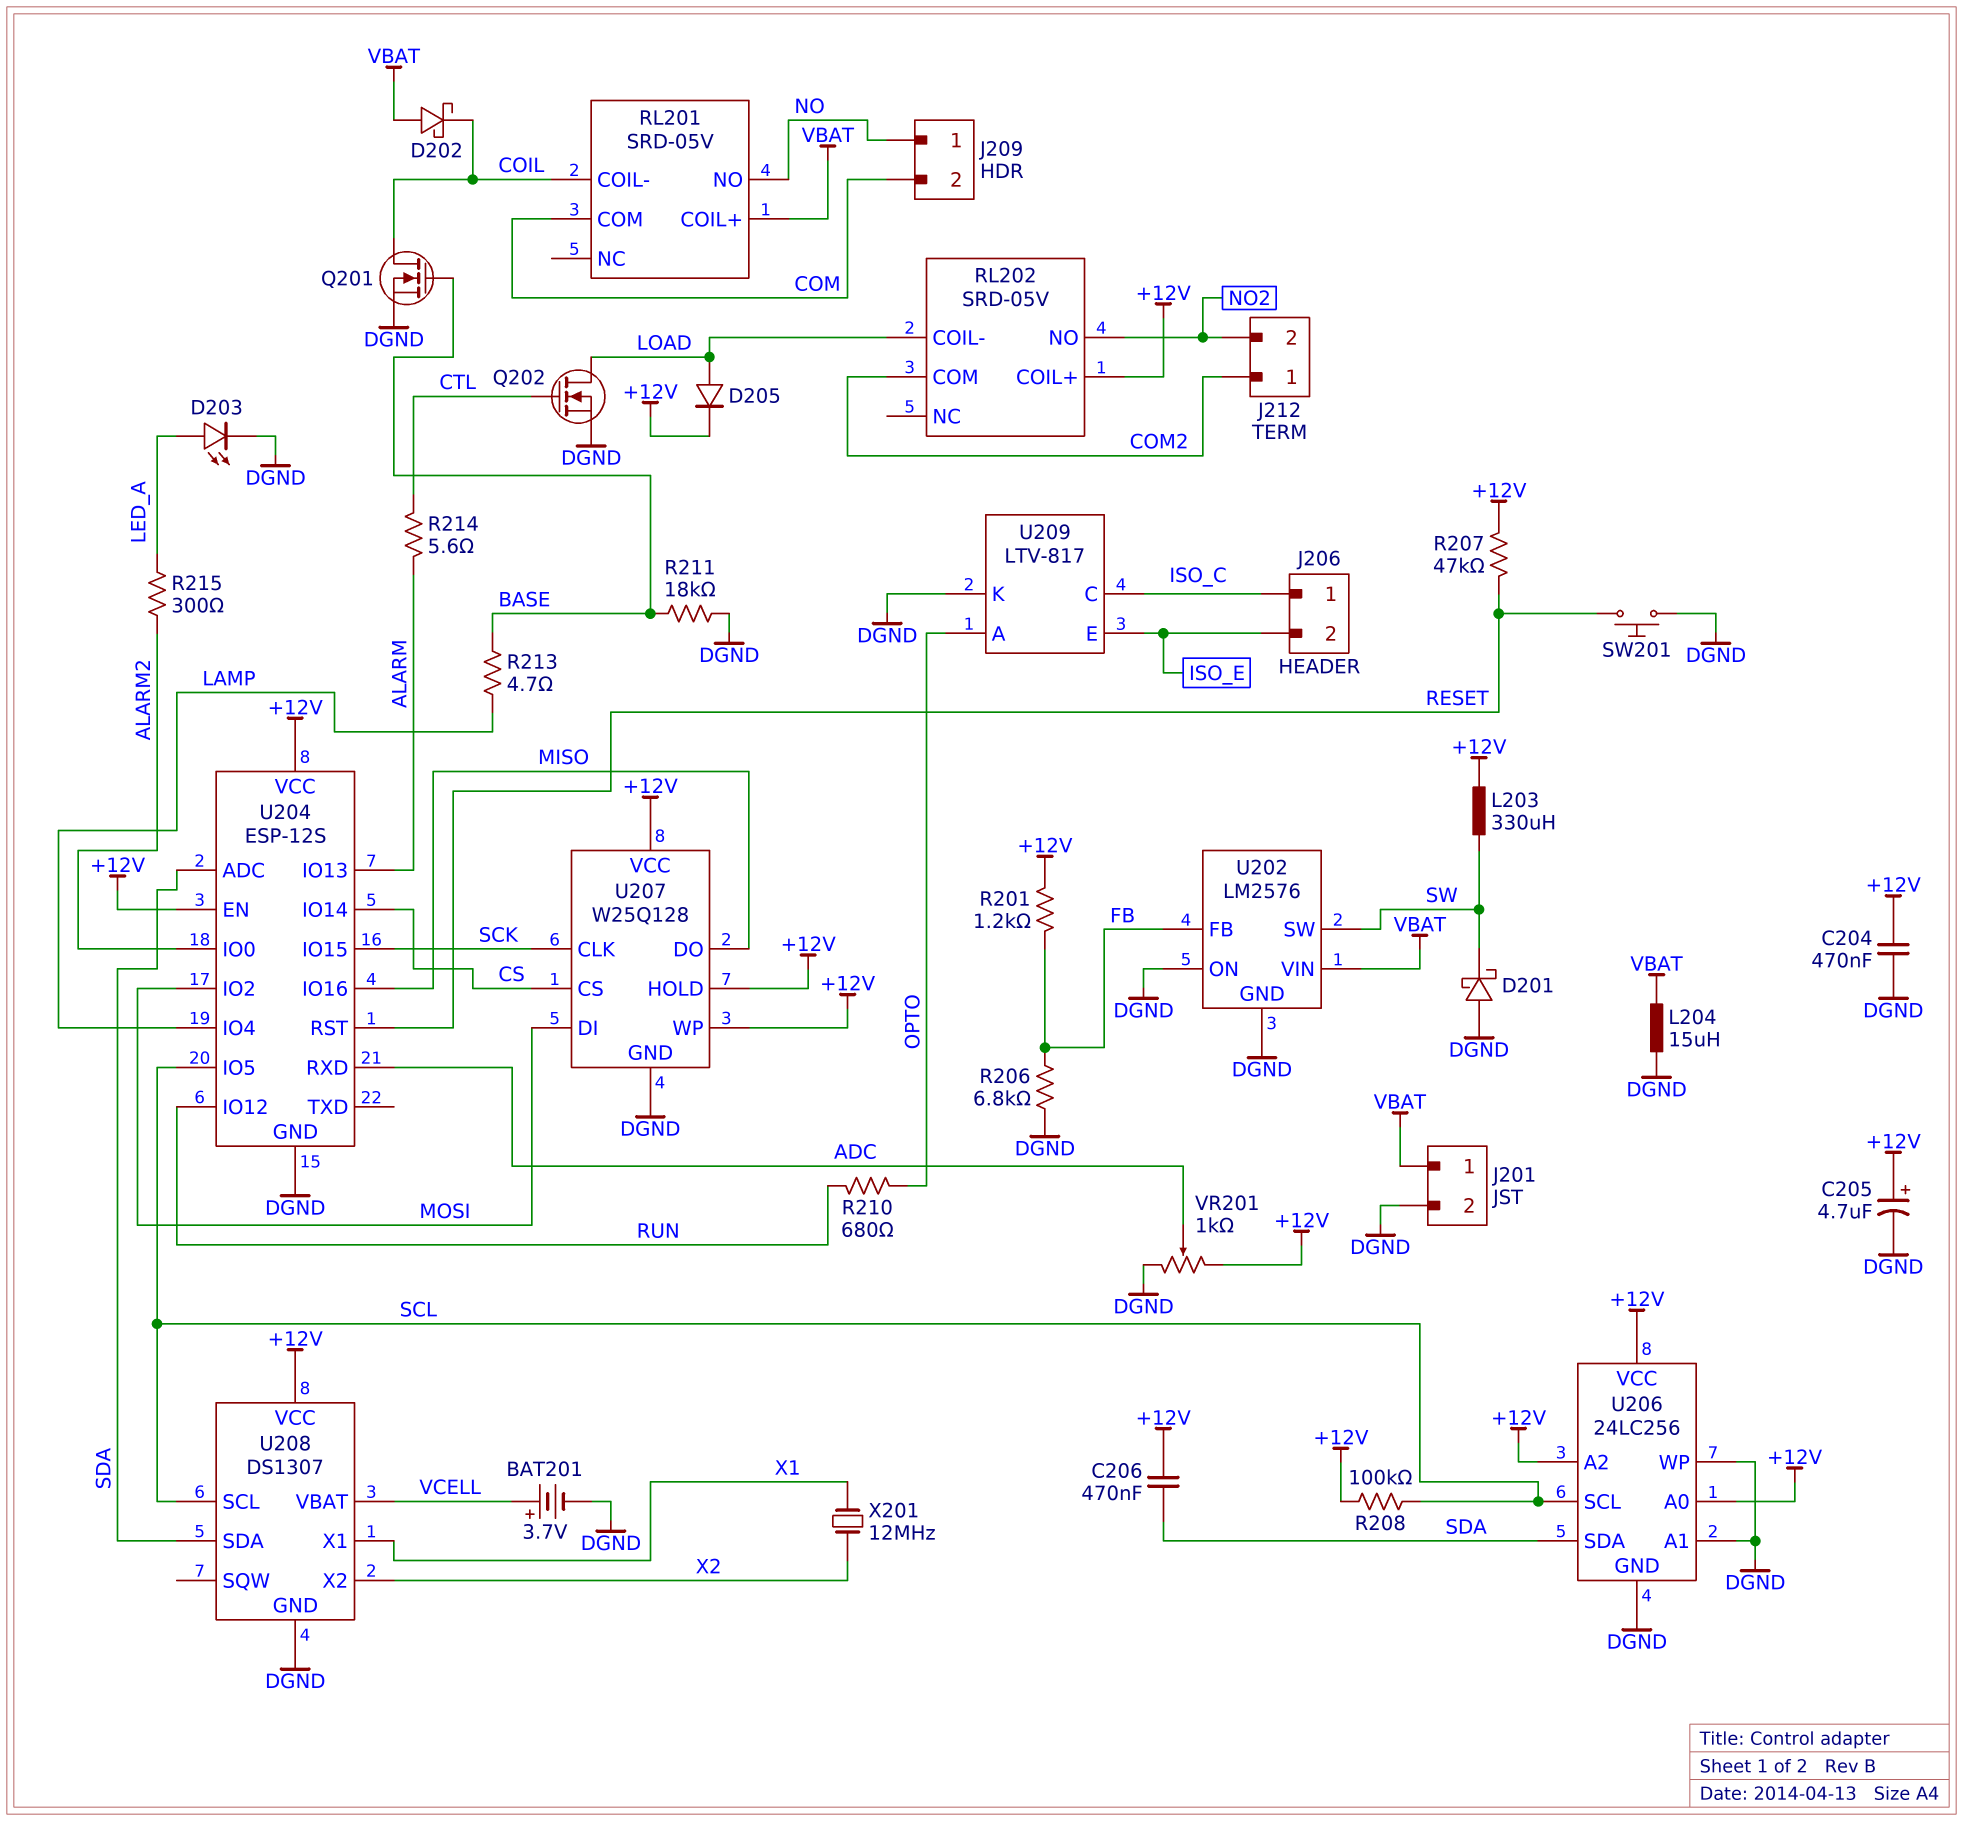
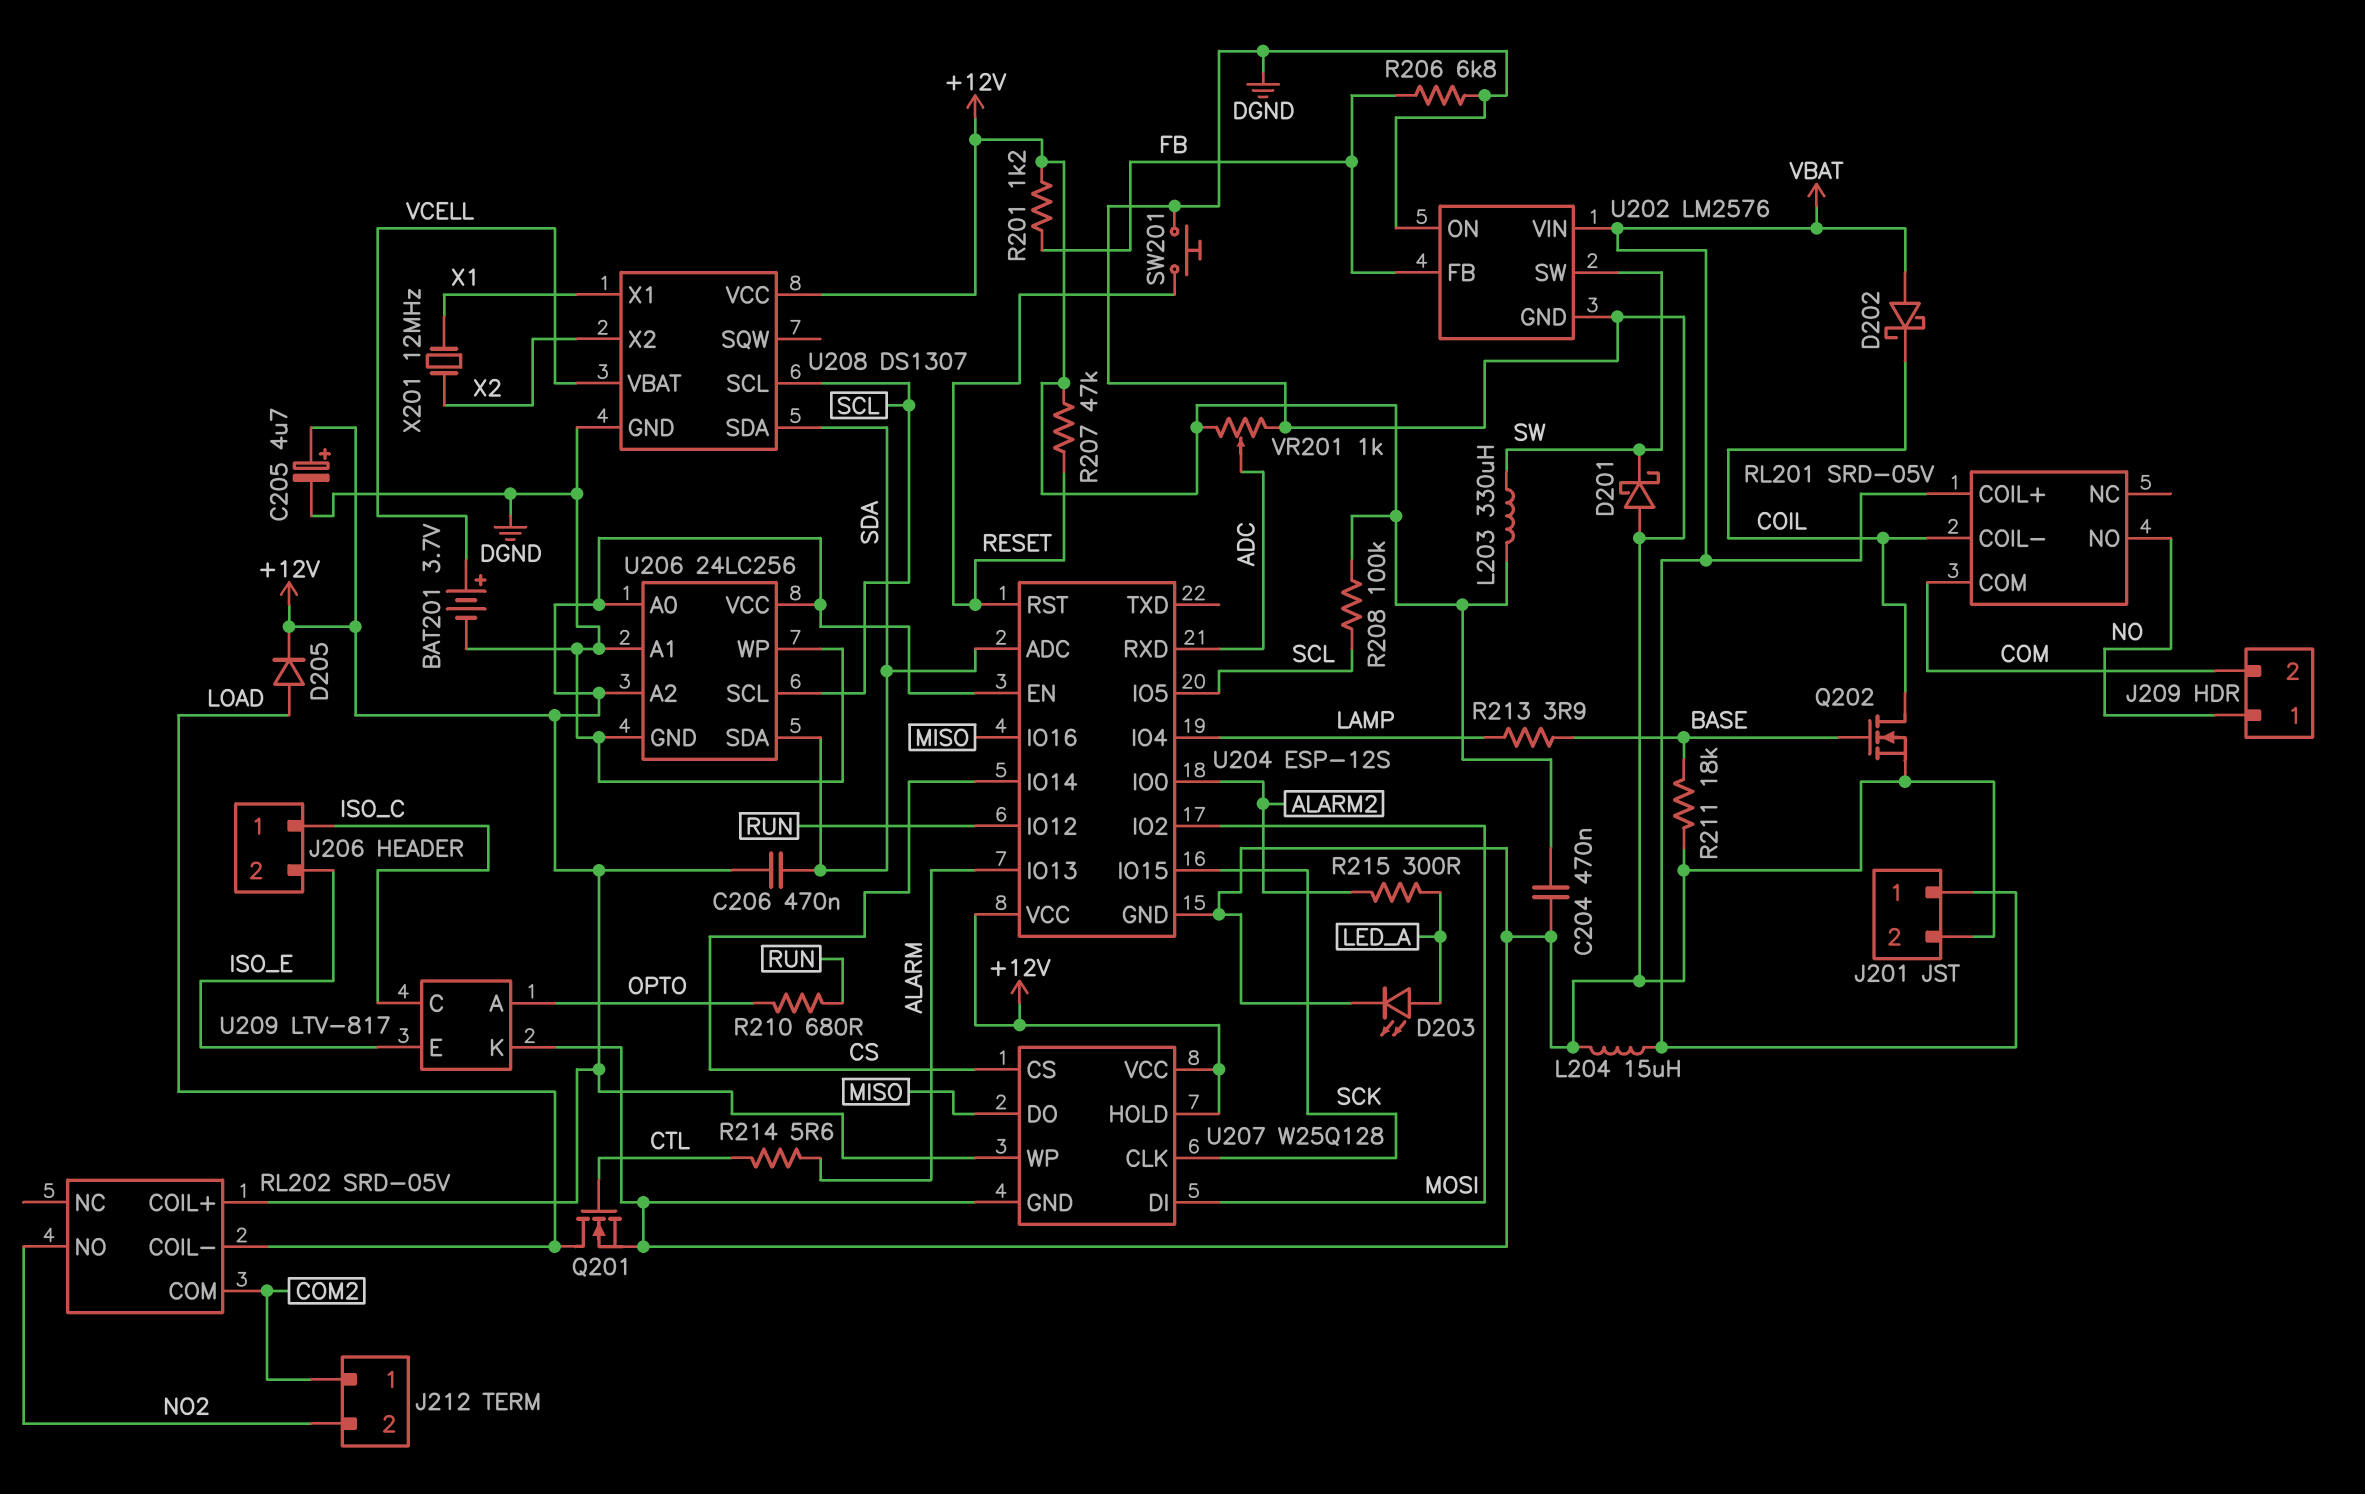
Q201: NMOS (G BASE, D COIL, S DGND) -> NMOS (G CTL, D LOAD, S DGND)
Q202: NMOS (G CTL, D LOAD, S DGND) -> NMOS (G BASE, D COIL, S DGND)
R213: 4.7 (BASE, LAMP) -> 3.9 (BASE, LAMP)

